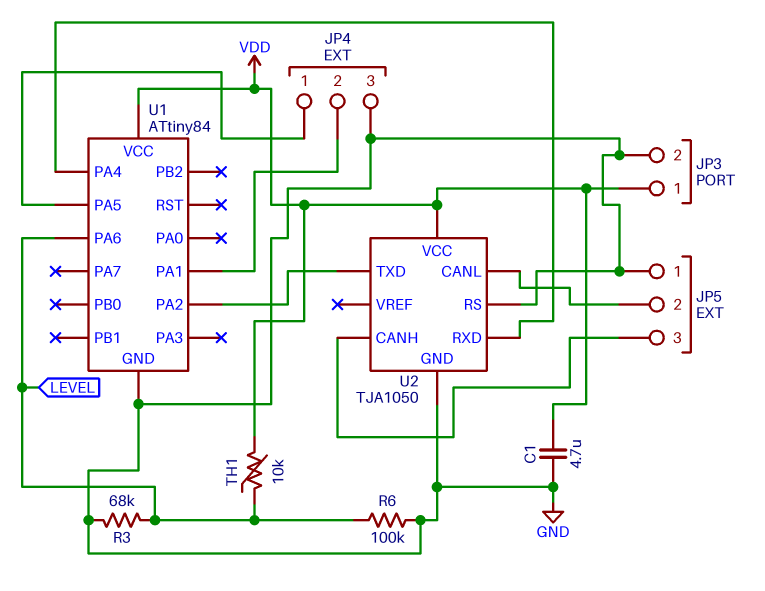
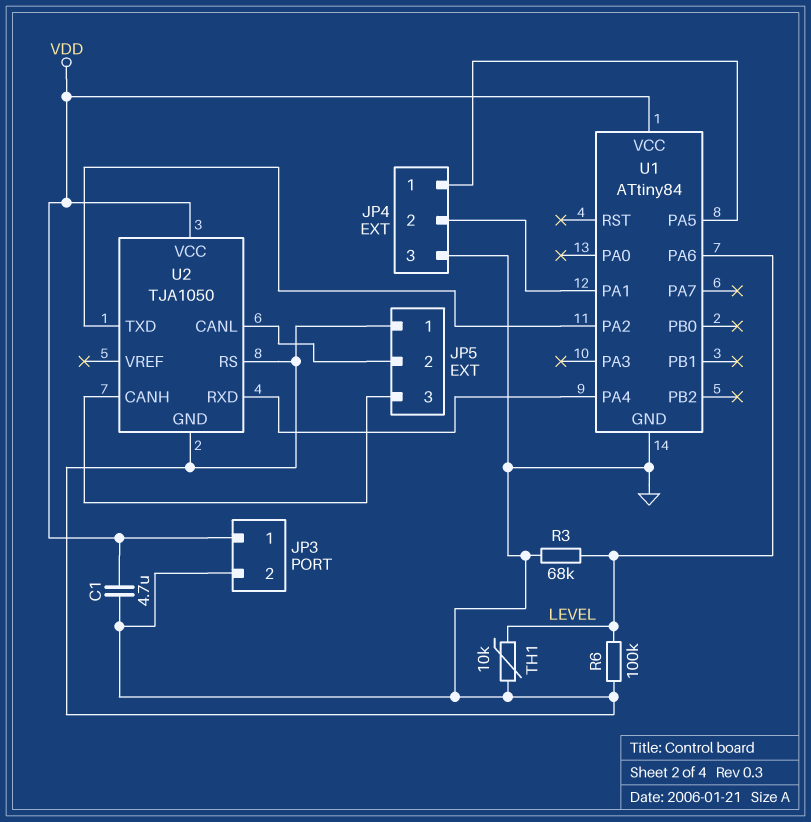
TH1: 10k (LEVEL, VDD) -> 10k (GND, LEVEL)

